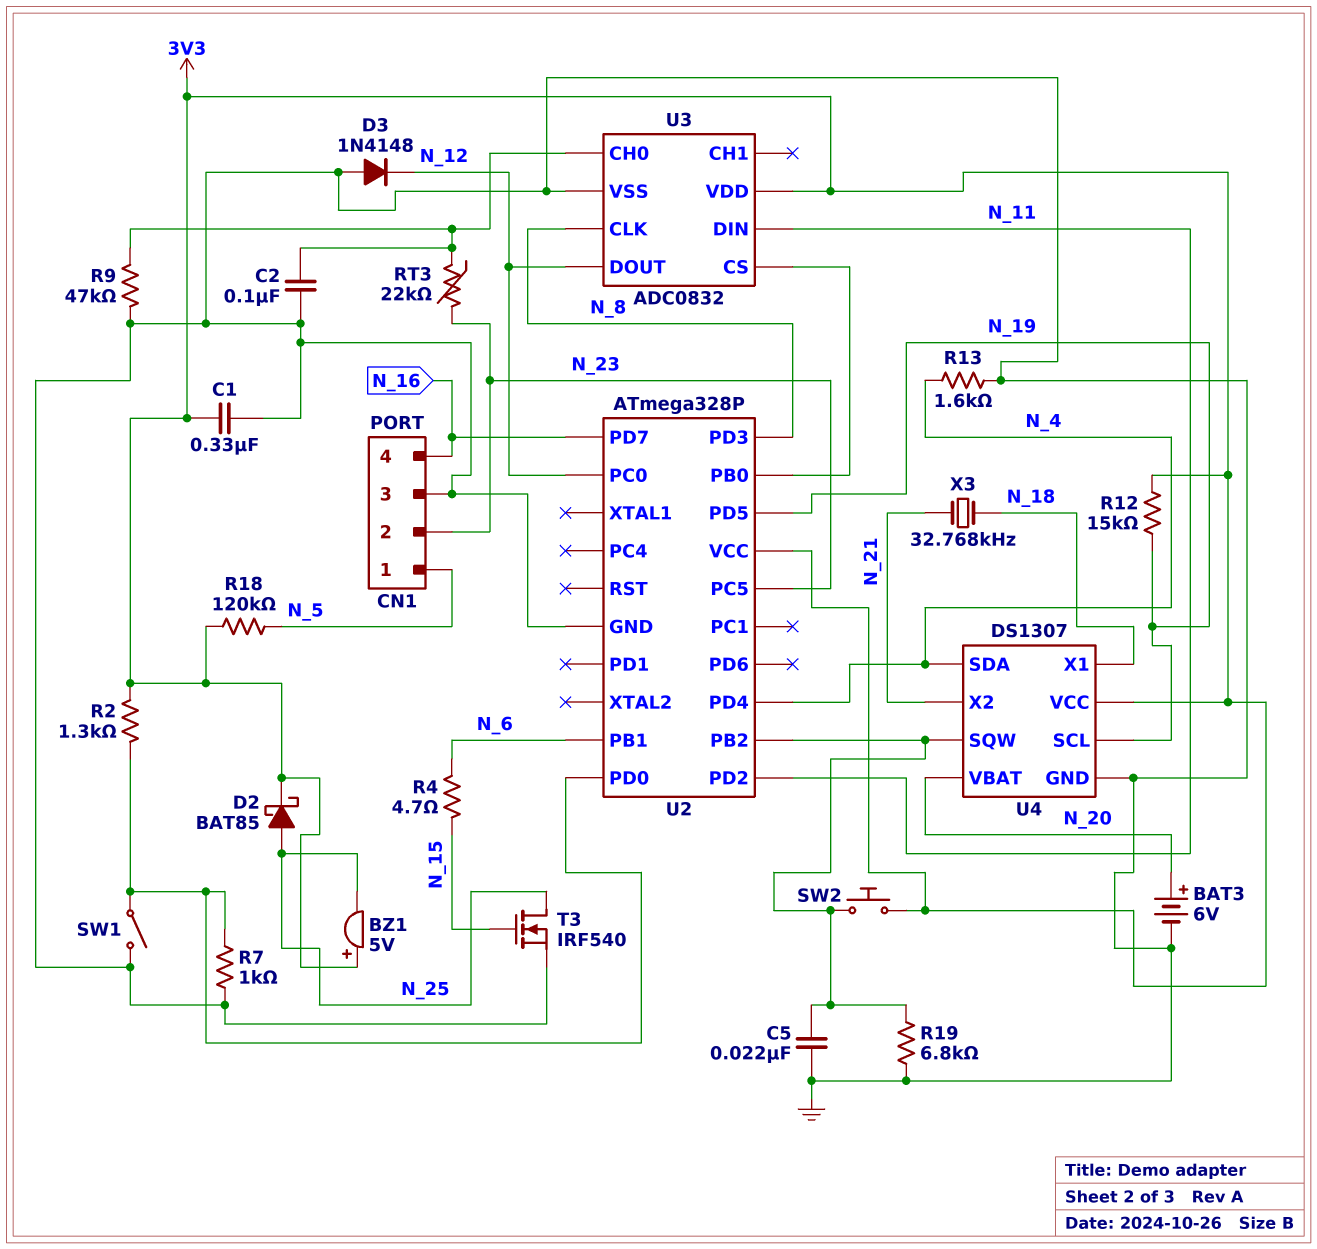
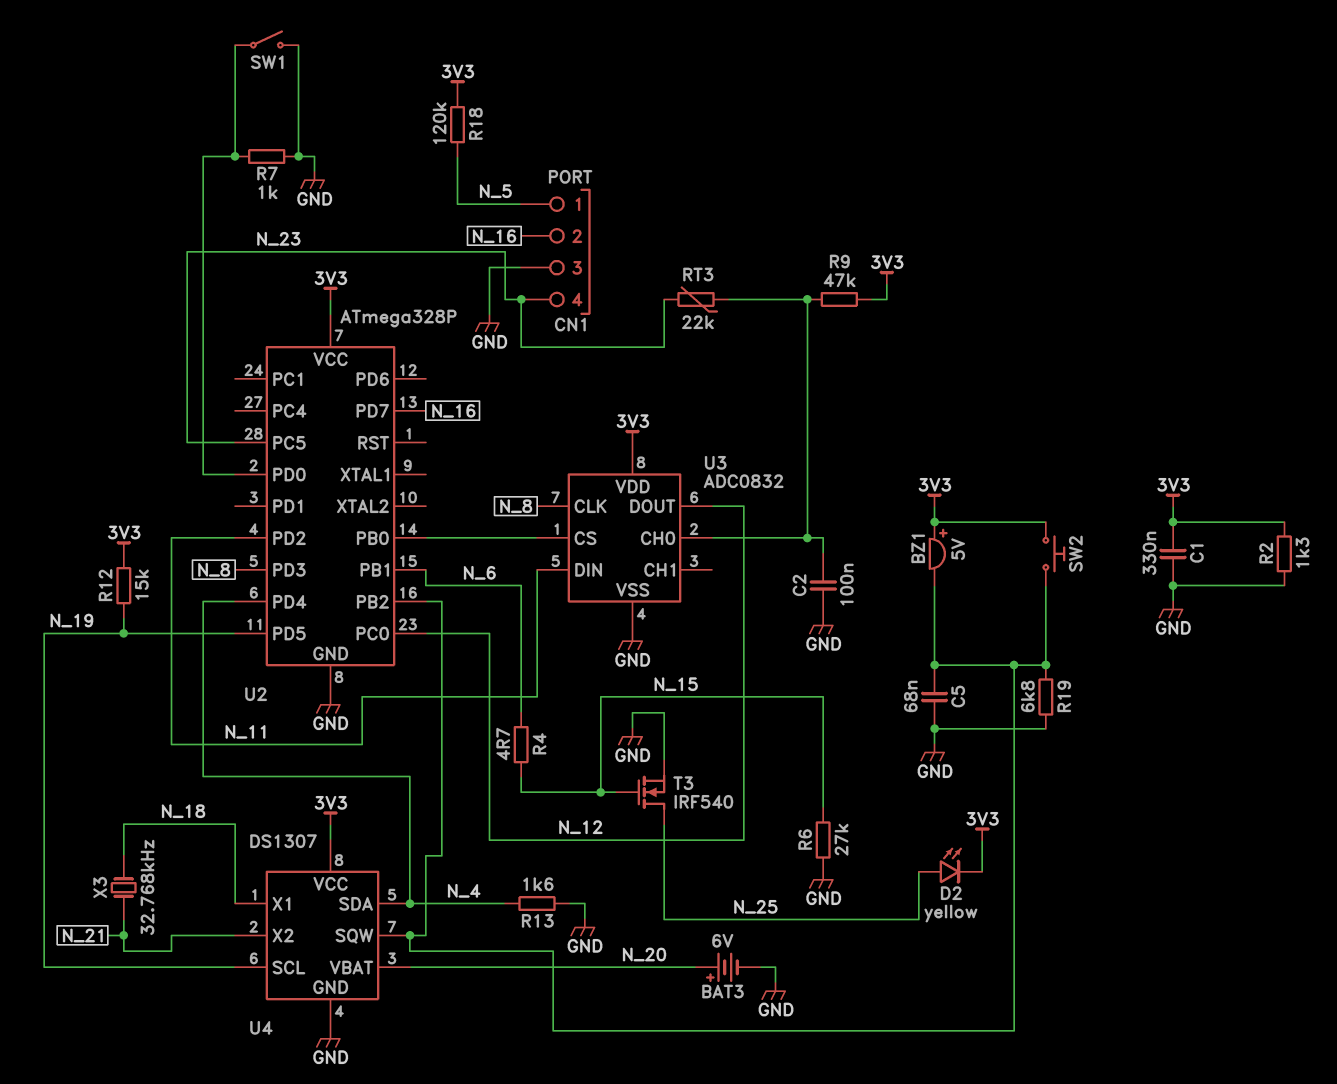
BZ1: buzzer 5V (plus 3V3, minus N_25) -> buzzer 5V (plus 3V3, minus U2/PB2)
C5: 22nF (GND, U2/PB2) -> 68nF (GND, U2/PB2)
CN1 pin 2: N_23 -> N_16
CN1 pin 4: N_16 -> N_23
D2: schottky BAT85 (A N_25, K 3V3) -> LED yellow (A N_25, K 3V3)
D3: diode 1N4148 (A GND, K N_12) -> none
R2: 1.3k (3V3, U2/PD0) -> 1.3k (3V3, GND)
R6: none -> 27k (GND, N_15)
R9: 47k (GND, U3/CH0) -> 47k (3V3, U3/CH0)

